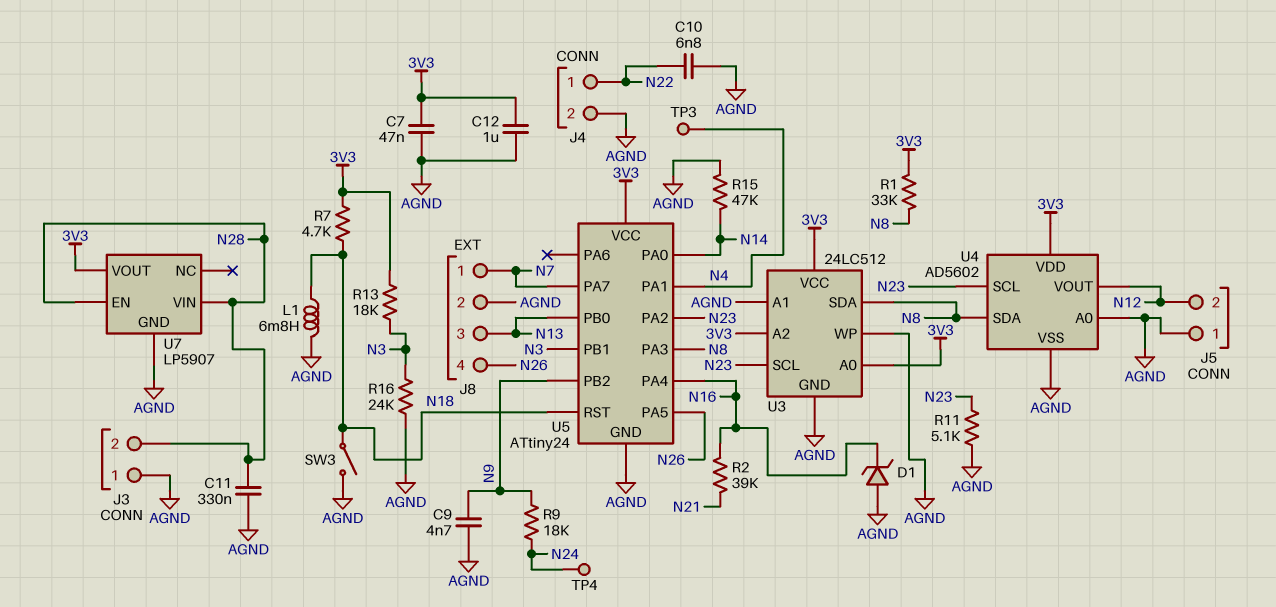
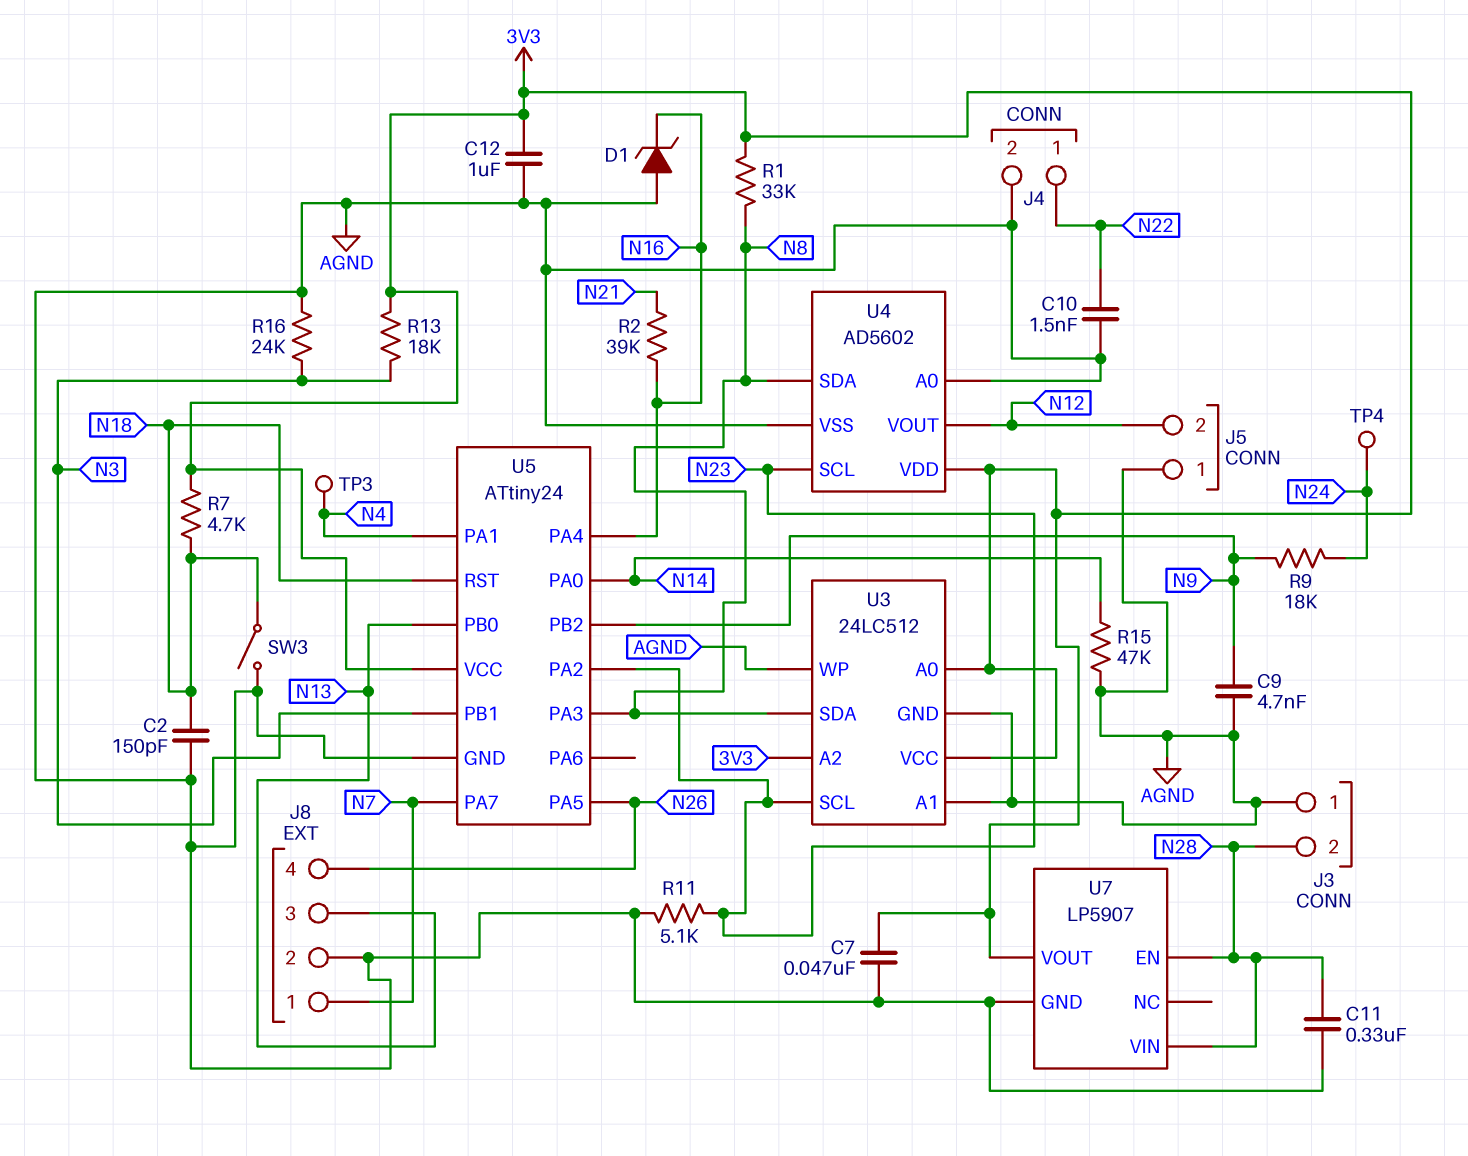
C2: none -> 150pF (AGND, N18)
C10: 6.8nF (AGND, N22) -> 1.5nF (AGND, N22)
L1: 6.8mH (AGND, N18) -> none

